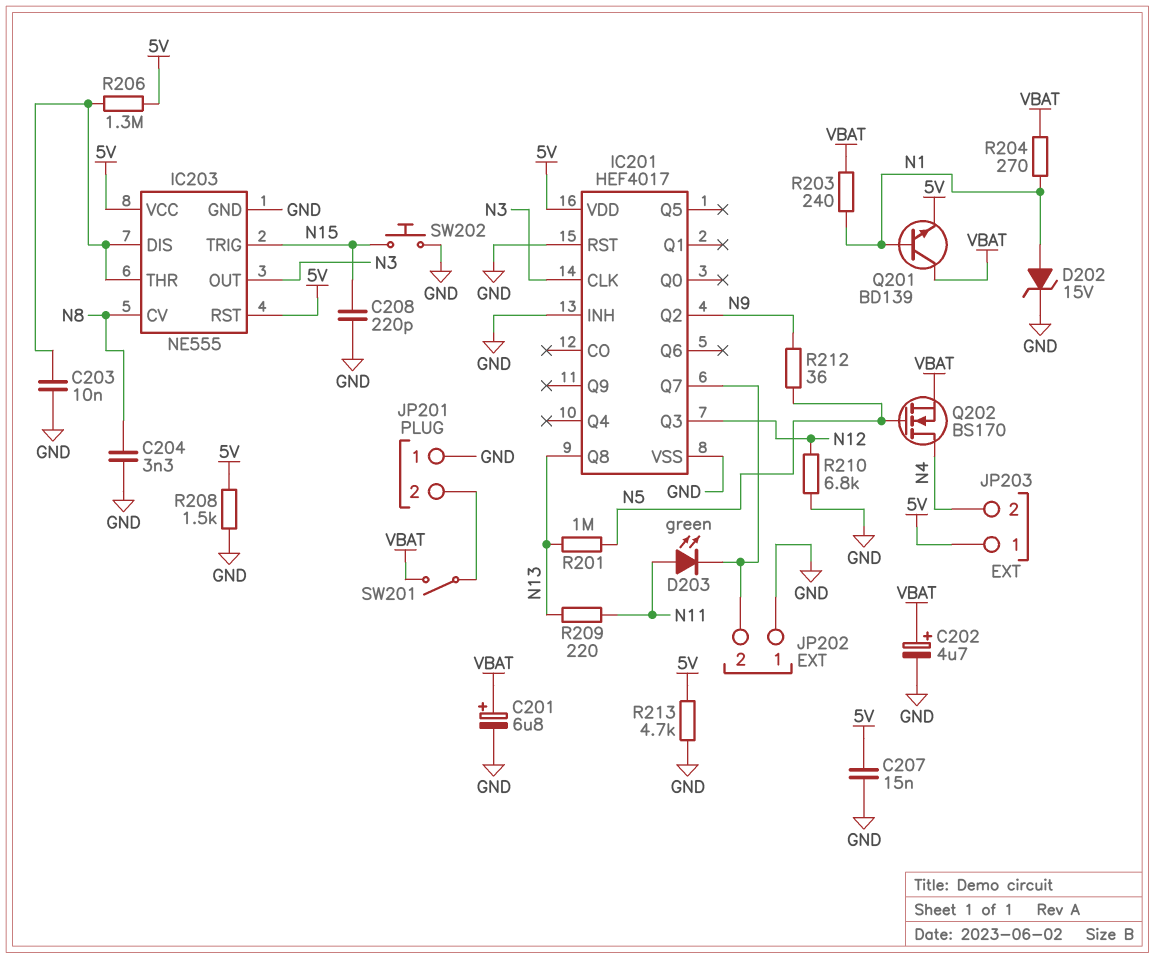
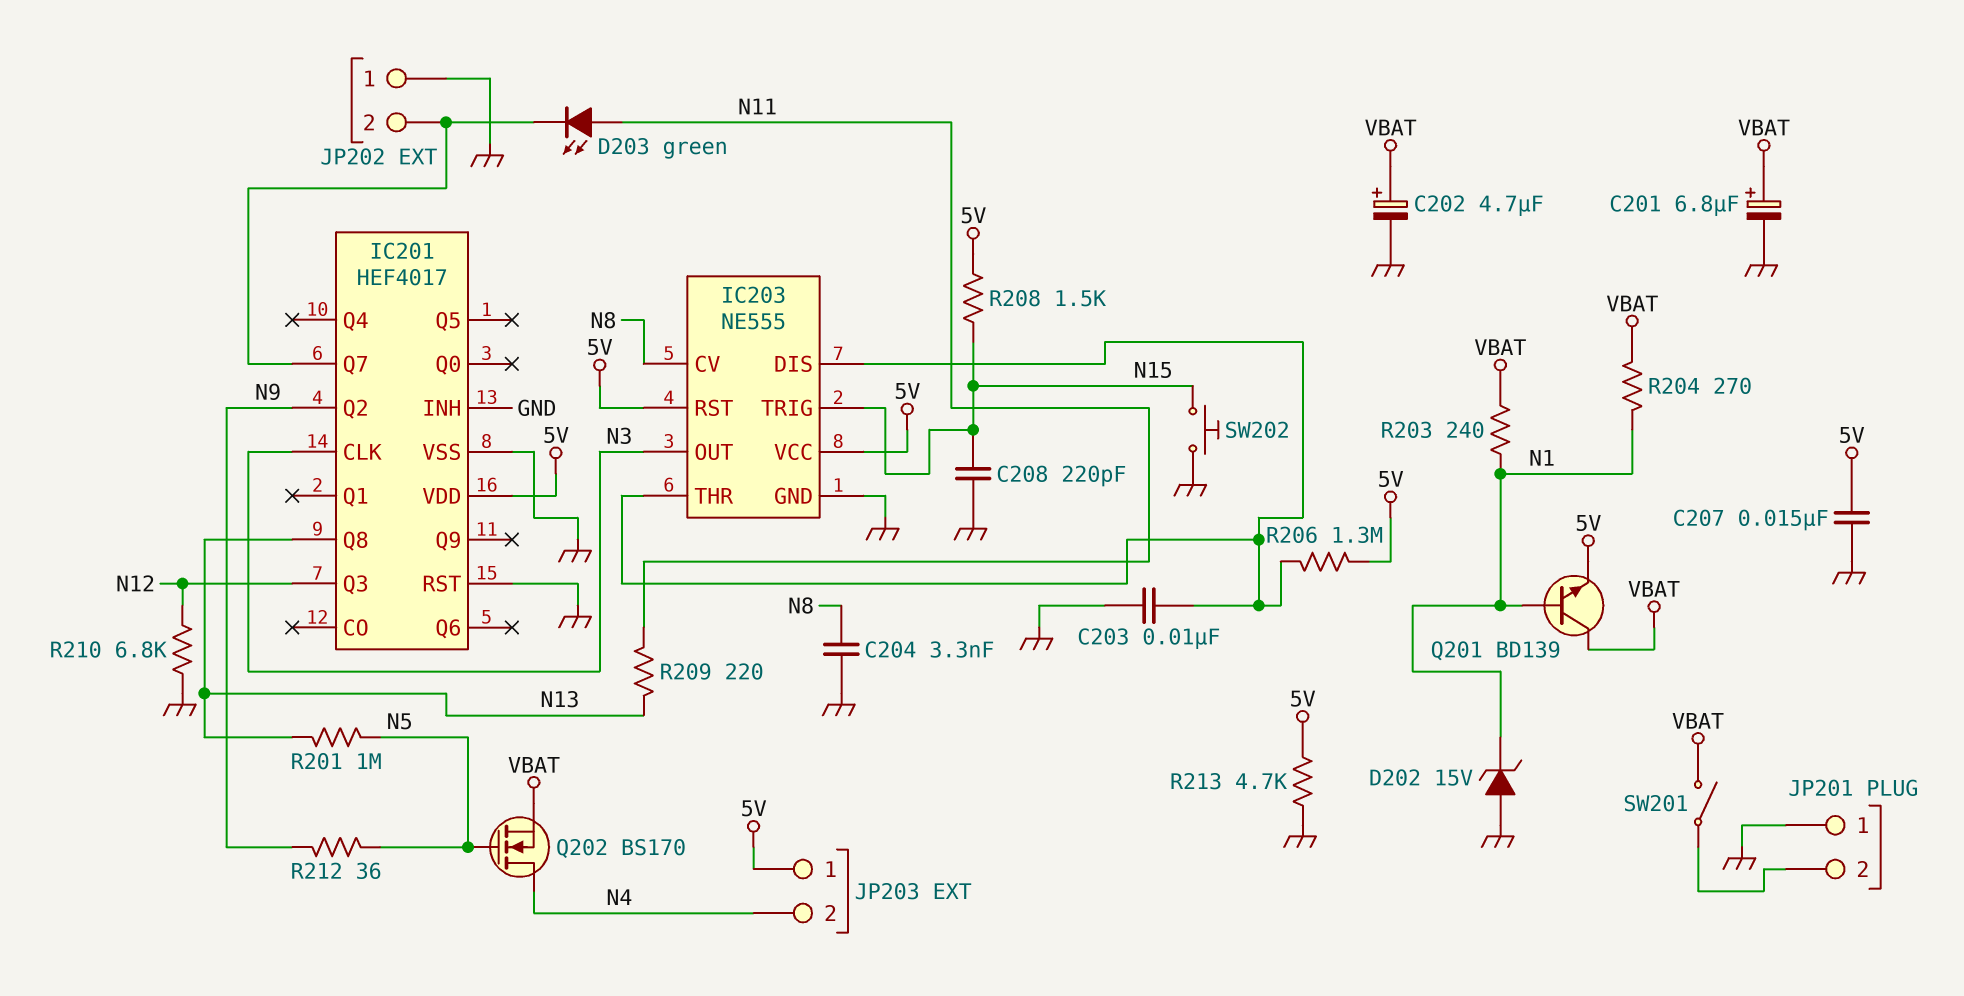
D202: zener 15V (A N1, K GND) -> zener 15V (A GND, K N1)
R208: 1.5k (5V, GND) -> 1.5k (5V, N15)

